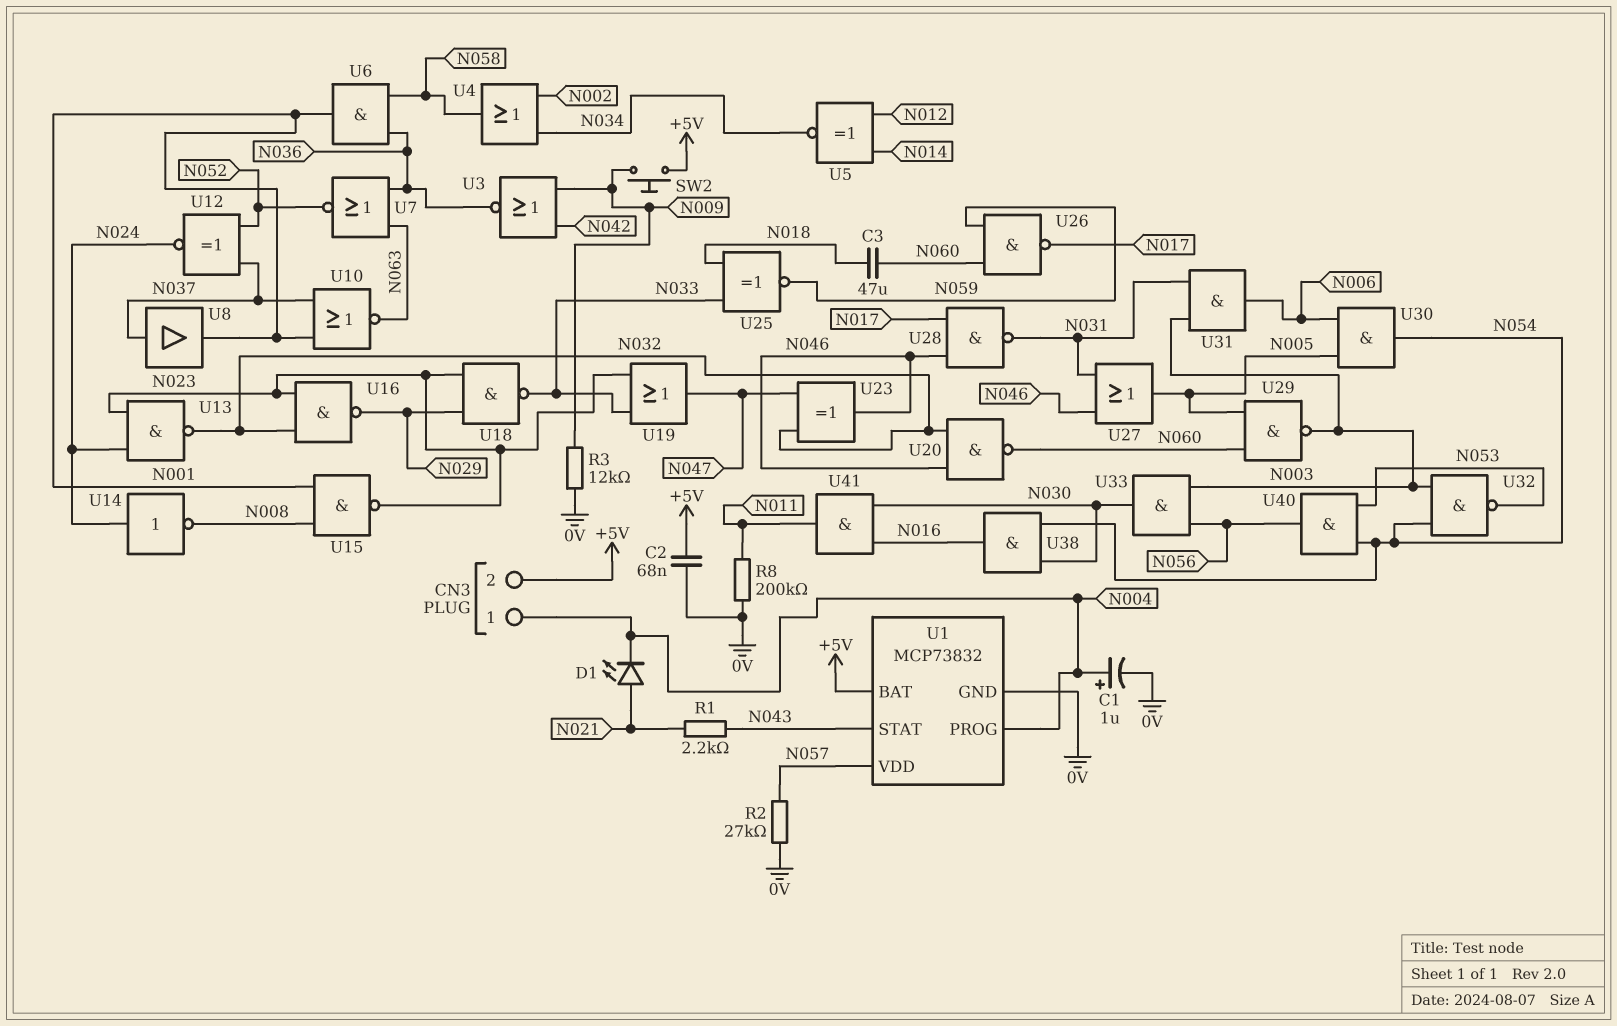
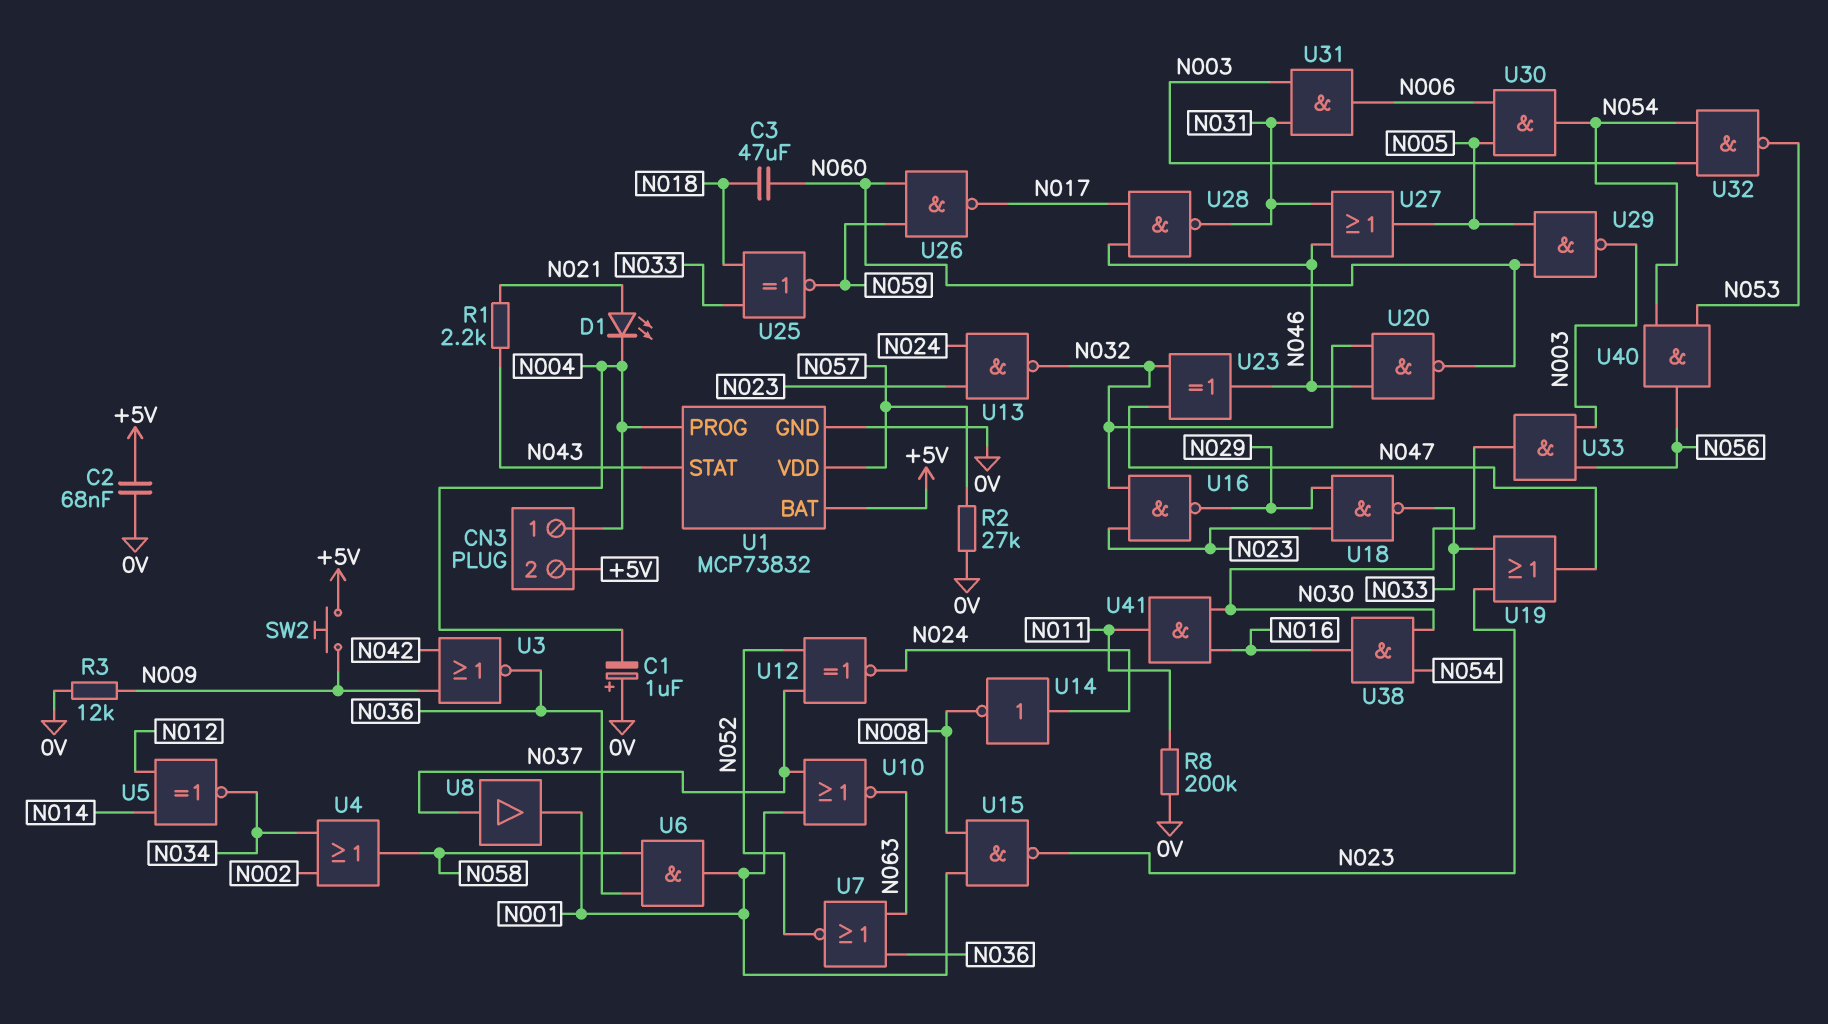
C1: 1uF (plus N004, minus 0V) -> 1uF (plus 0V, minus N004)

